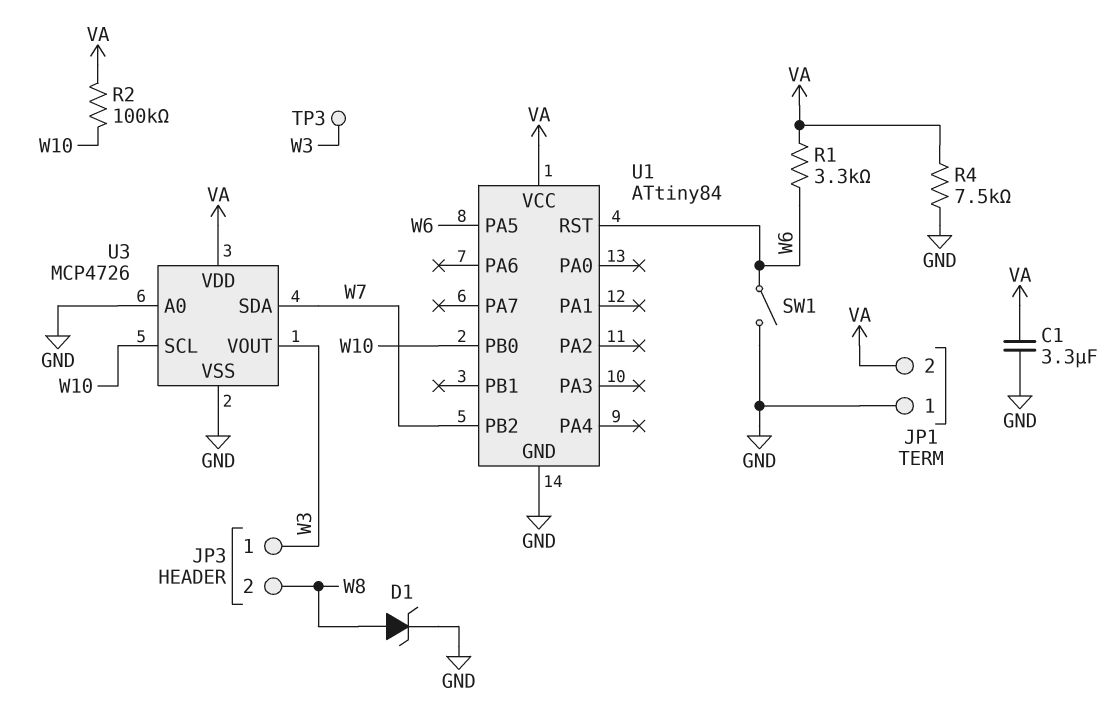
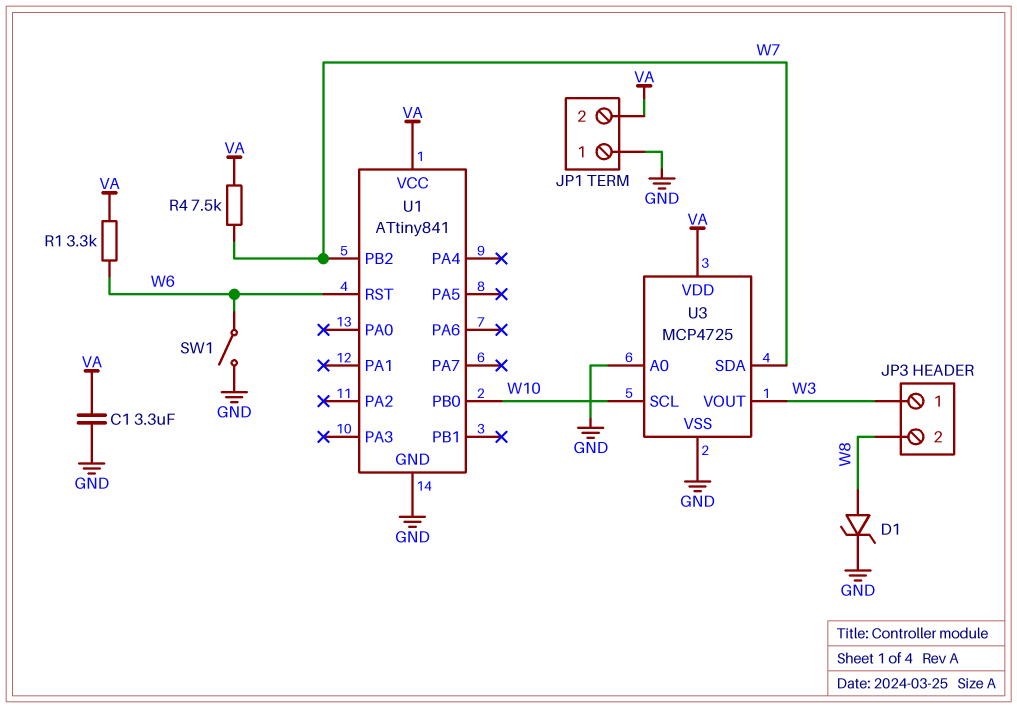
R2: 100k (VA, W10) -> none
R4: 7.5k (GND, VA) -> 7.5k (VA, W7)
TP3: test point (W3) -> none
U1: ATtiny84 -> ATtiny841
U1 pin PA5: W6 -> none
U3: MCP4726 -> MCP4725

